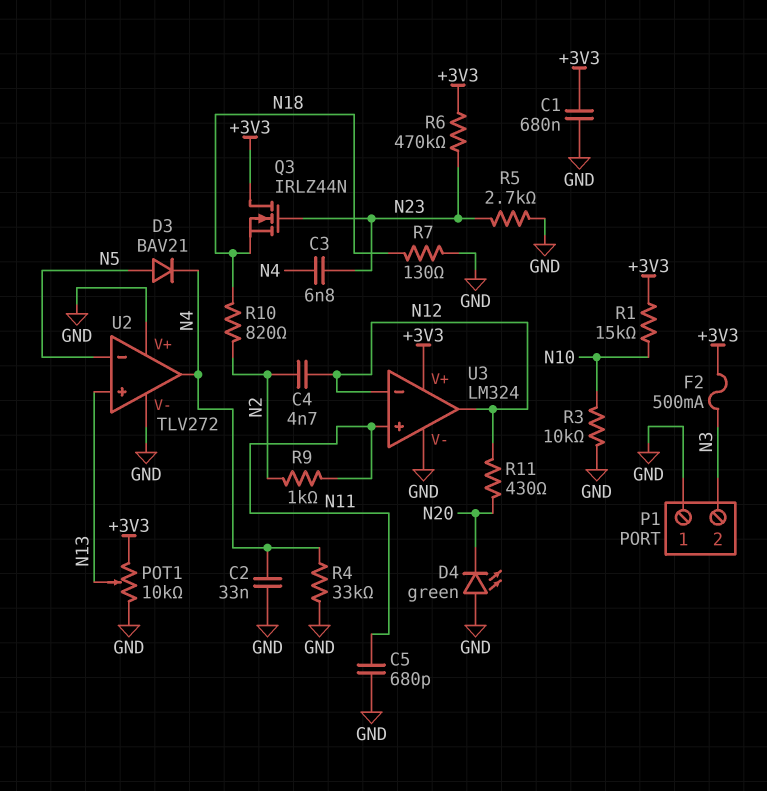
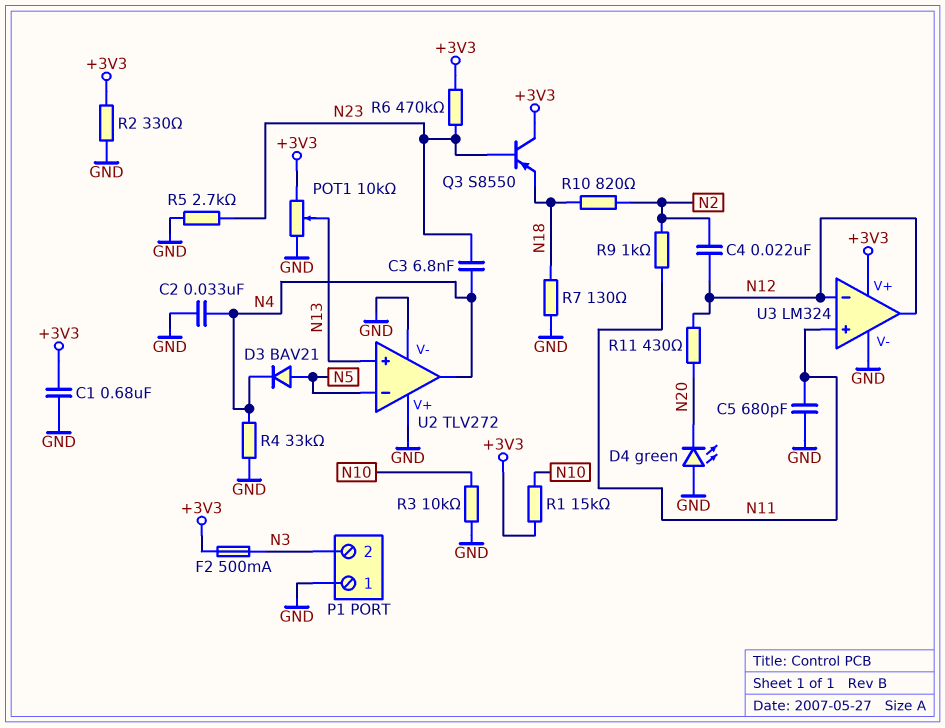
C4: 4.7nF (N2, N12) -> 22nF (N2, N12)
Q3: NMOS IRLZ44N (G N23, D +3V3, S N18) -> PNP S8550 (B N23, C +3V3, E N18)
R2: none -> 330 (+3V3, GND)

